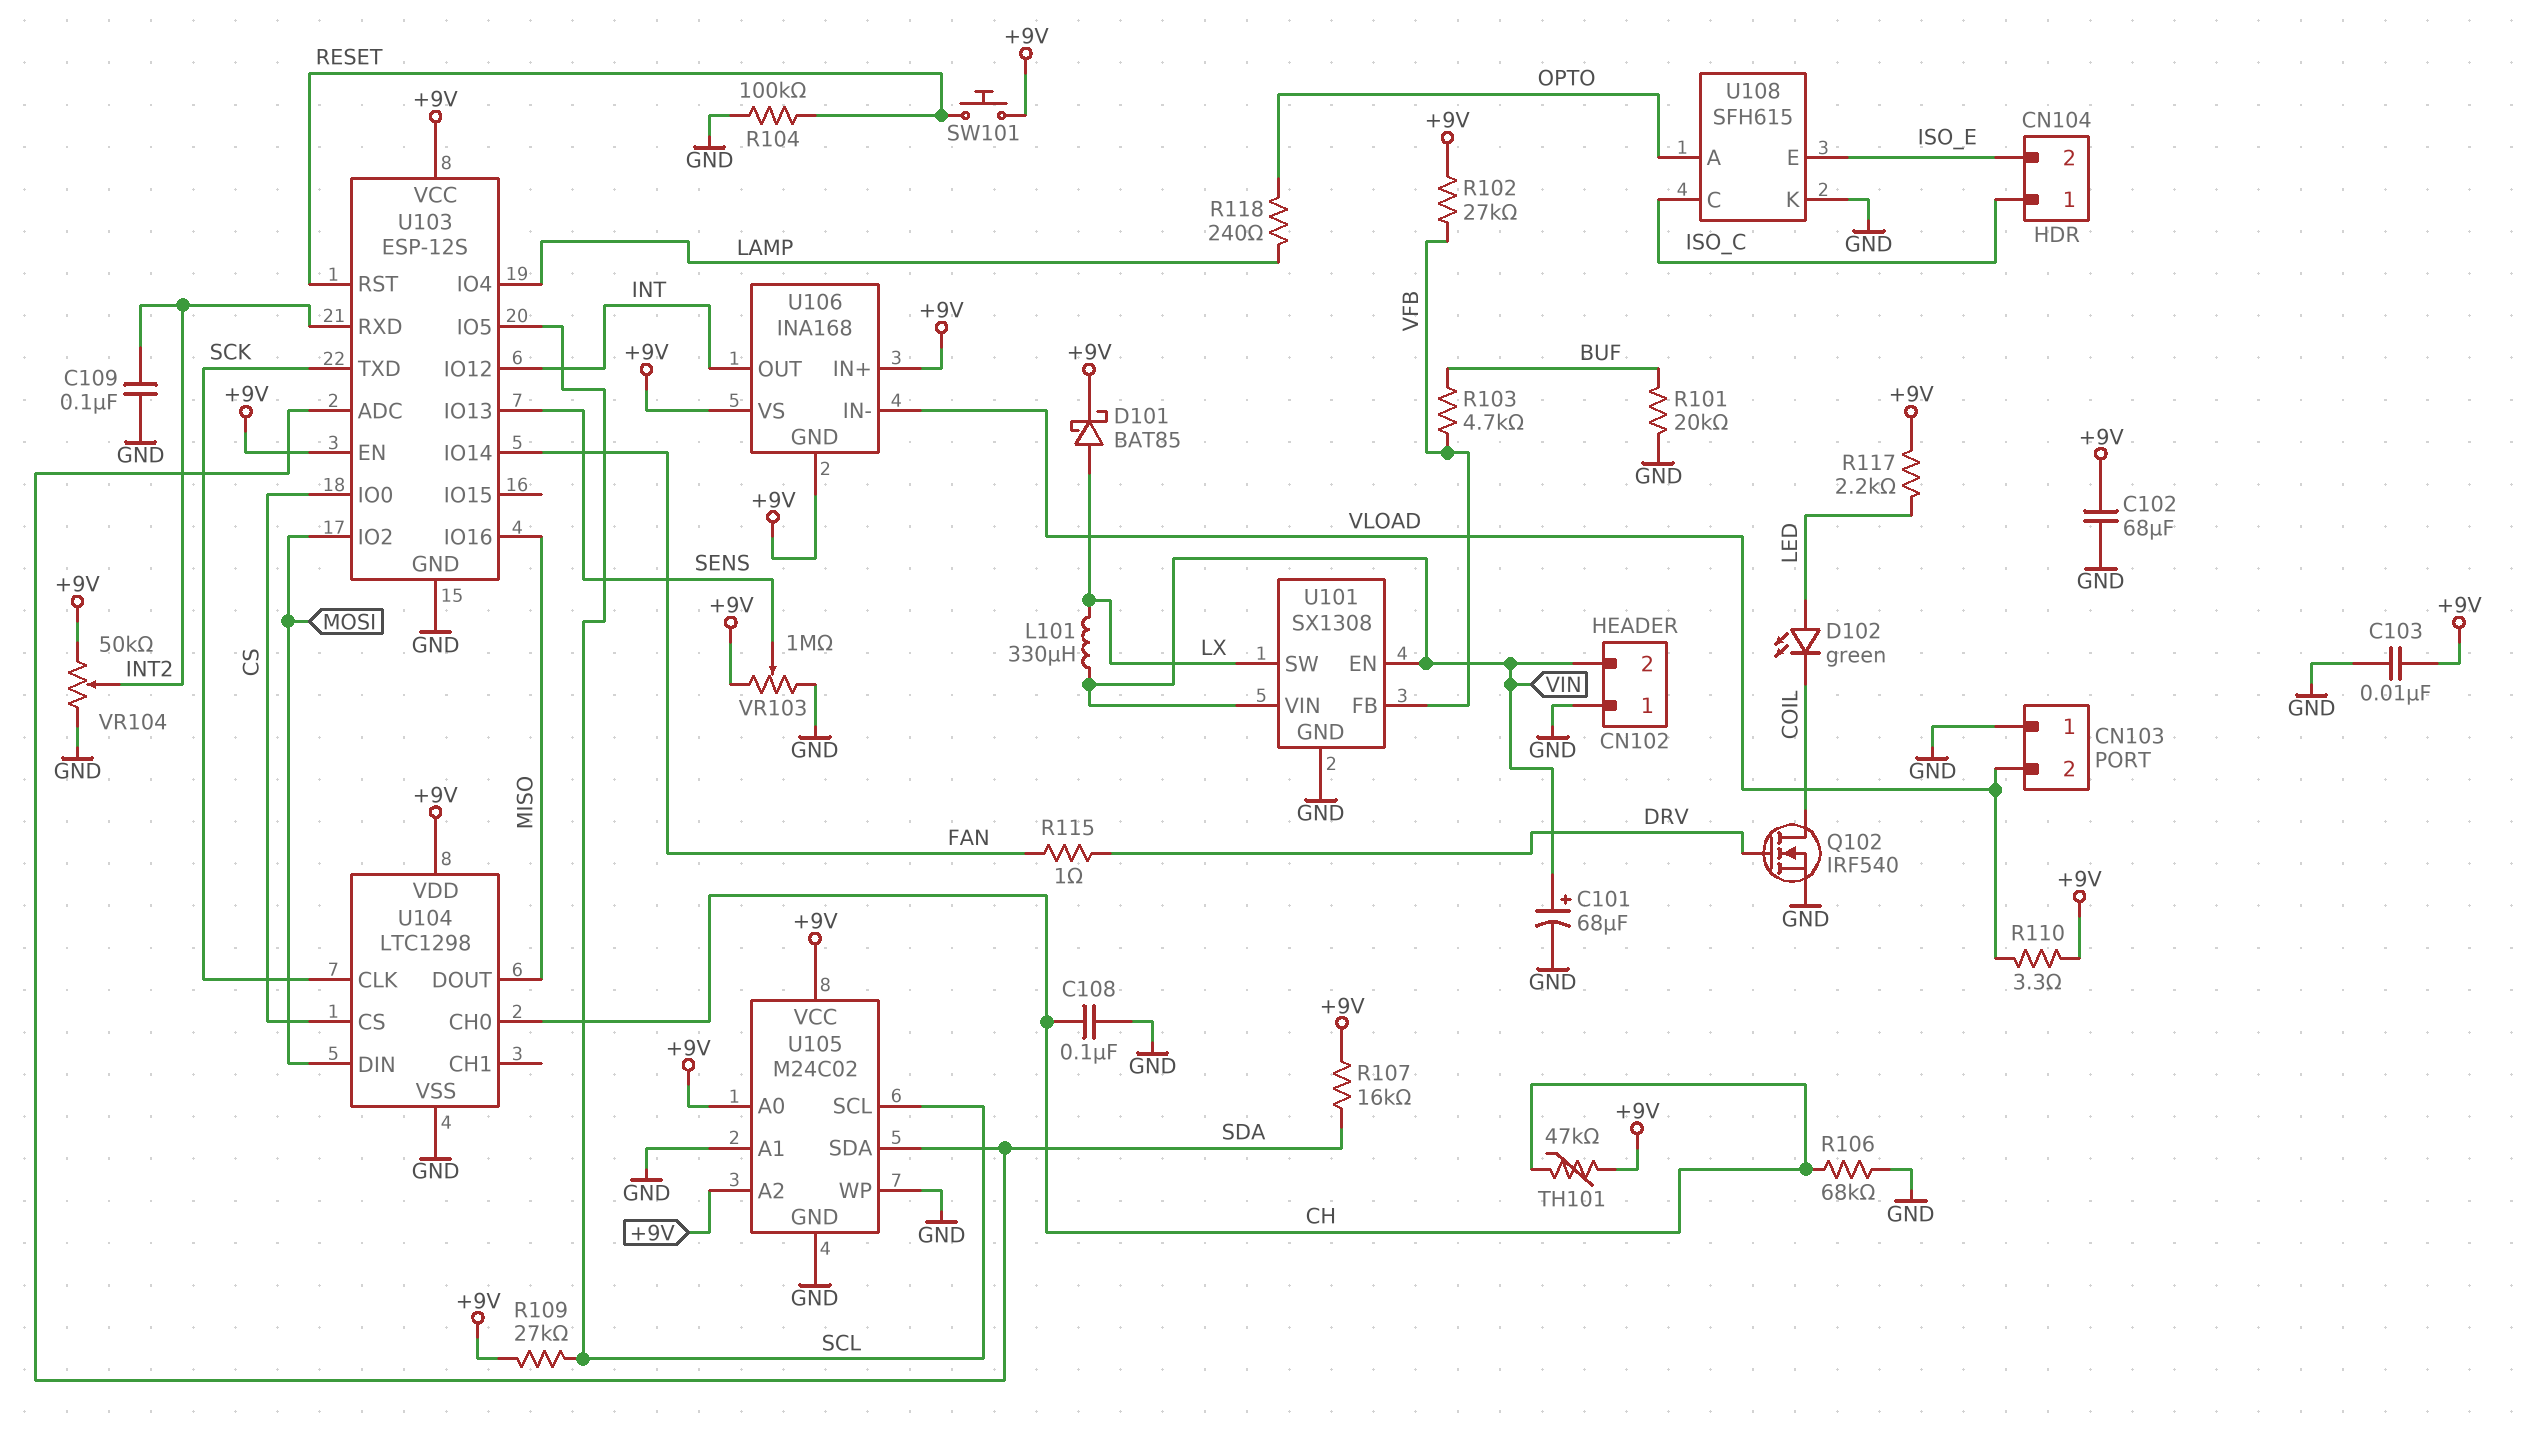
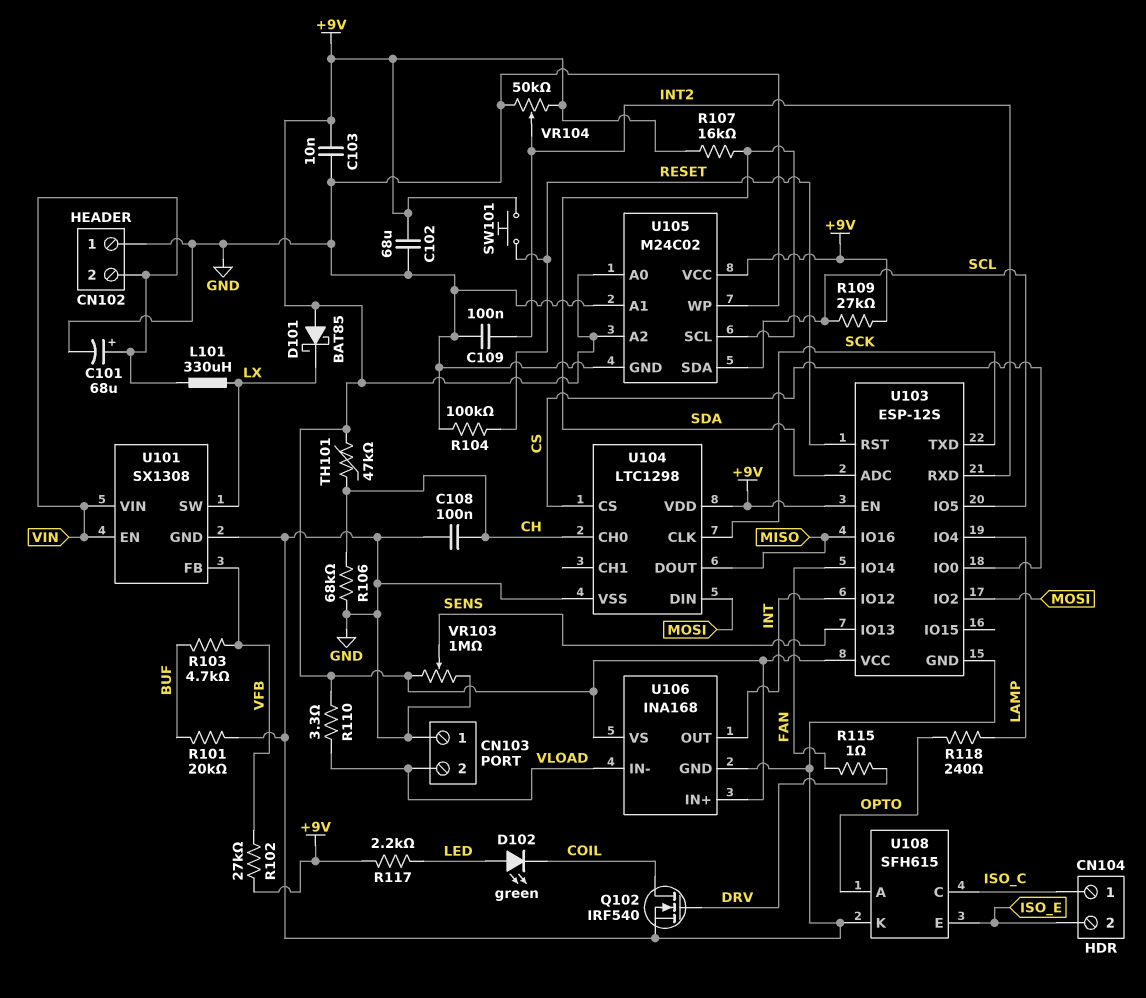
D101: schottky BAT85 (A LX, K +9V) -> schottky BAT85 (A +9V, K LX)
U105 pin SCL: SCL -> SDA
U105 pin SDA: SDA -> SCL
U106 pin GND: +9V -> GND

